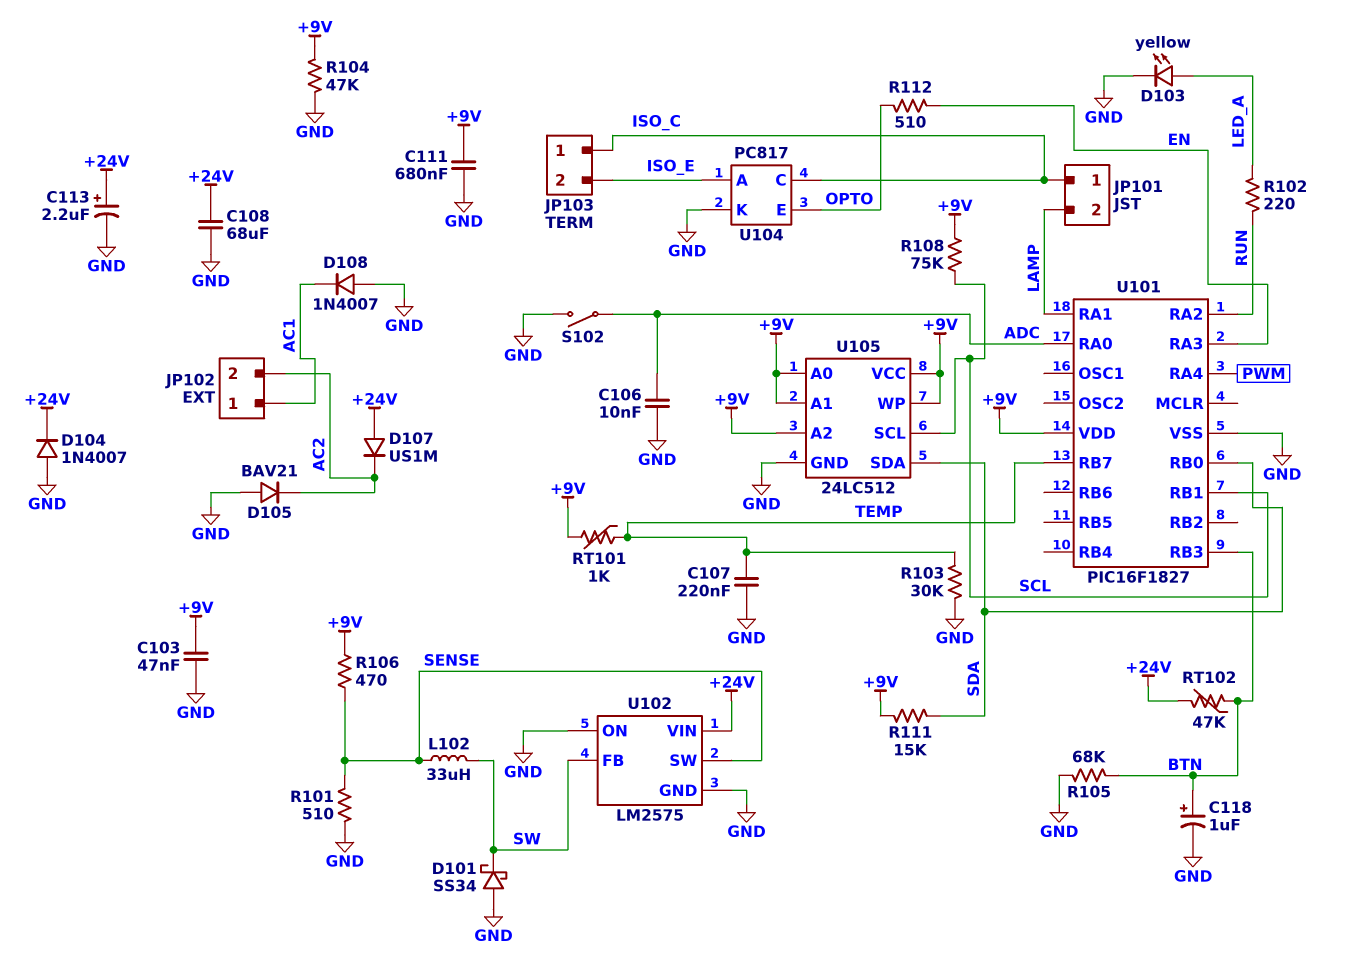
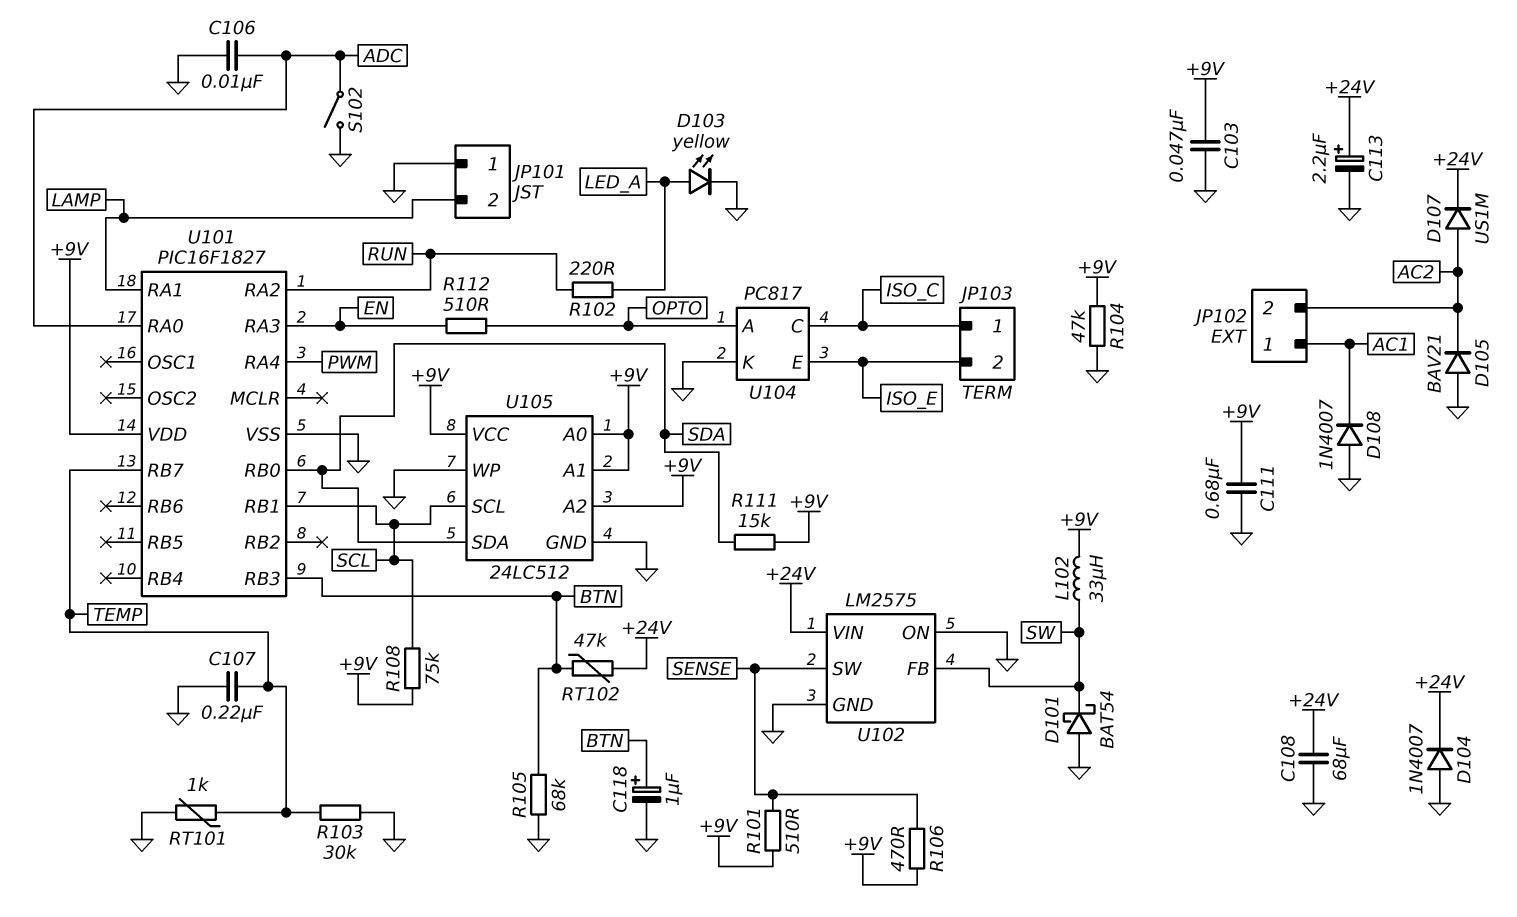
D101: schottky SS34 (A GND, K SW) -> schottky BAT54 (A GND, K SW)
D107: diode US1M (A +24V, K AC2) -> diode US1M (A AC2, K +24V)
JP101 pin 1: ISO_C -> GND
L102: 33uH (SENSE, SW) -> 33uH (+9V, SW)
R101: 510 (GND, SENSE) -> 510 (+9V, SENSE)
RT101: 1k (+9V, TEMP) -> 1k (GND, TEMP)
U104 pin A: ISO_E -> OPTO
U104 pin E: OPTO -> ISO_E
U105 pin WP: +9V -> GND

